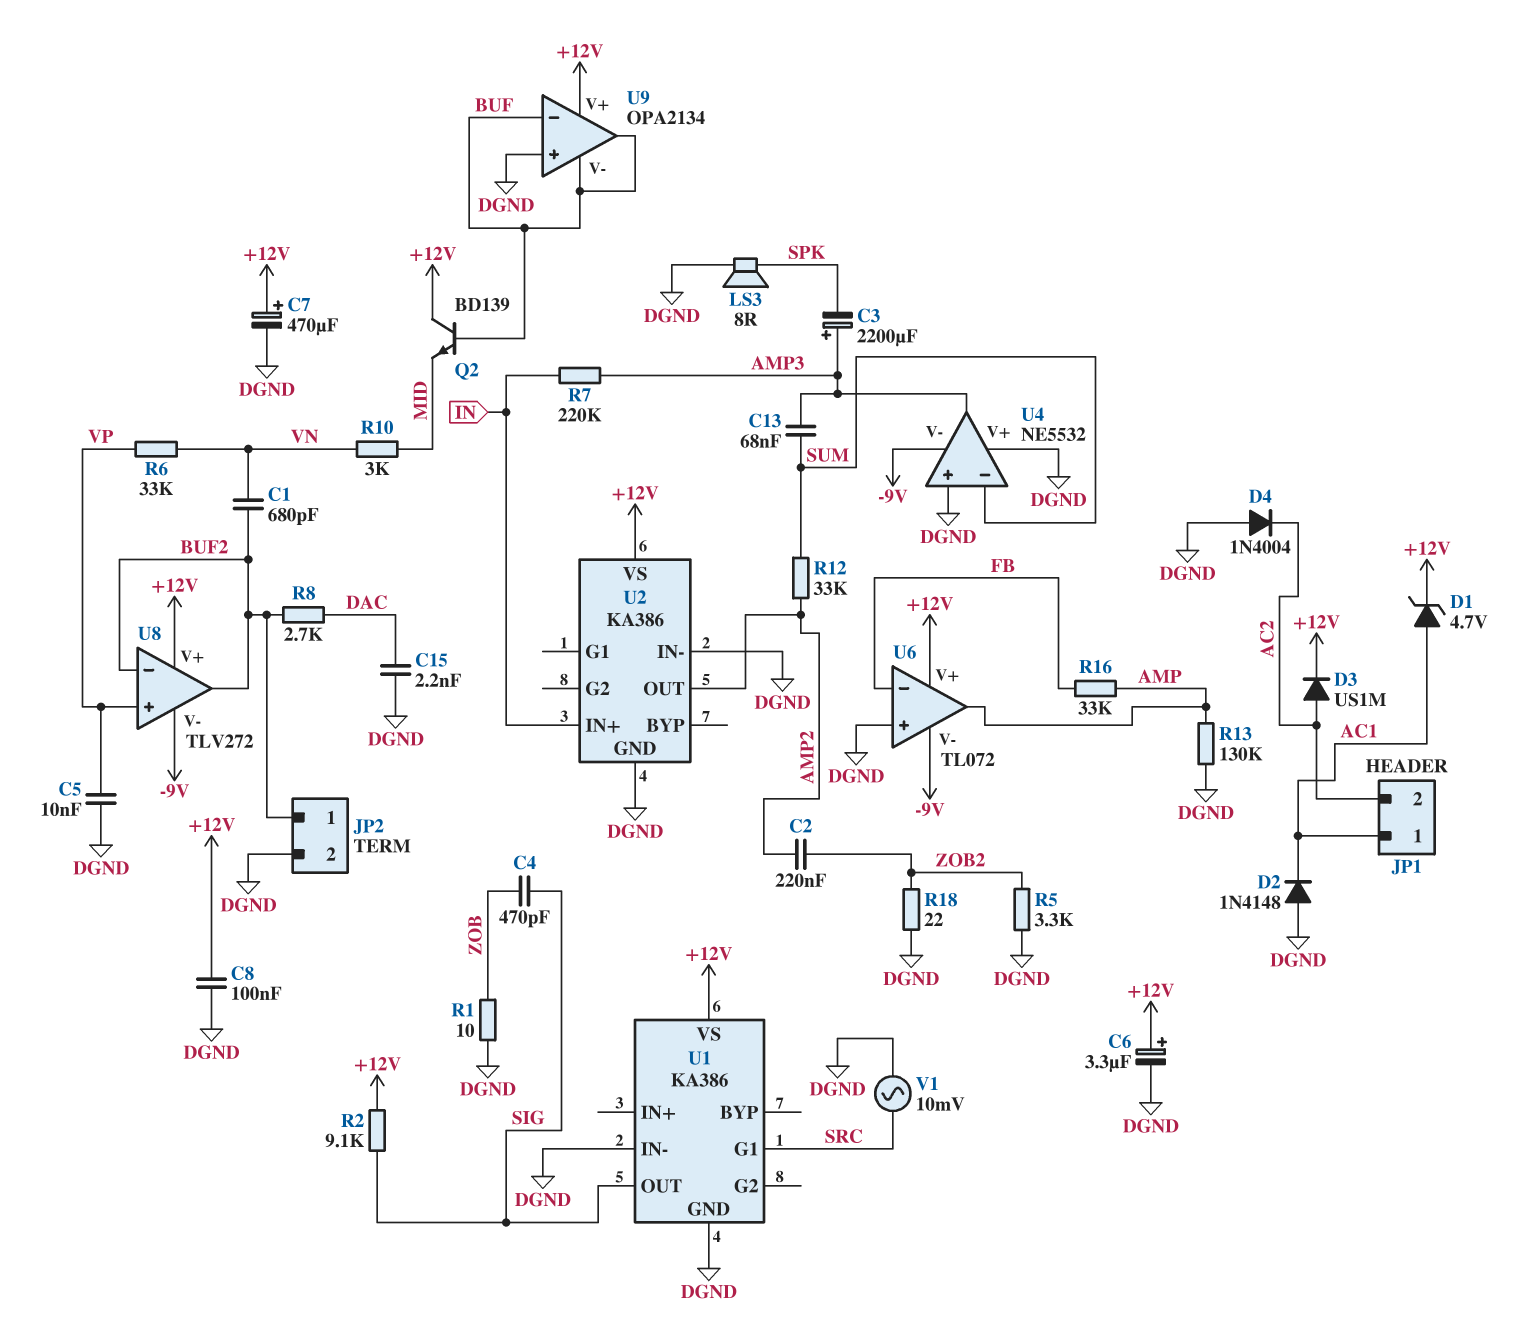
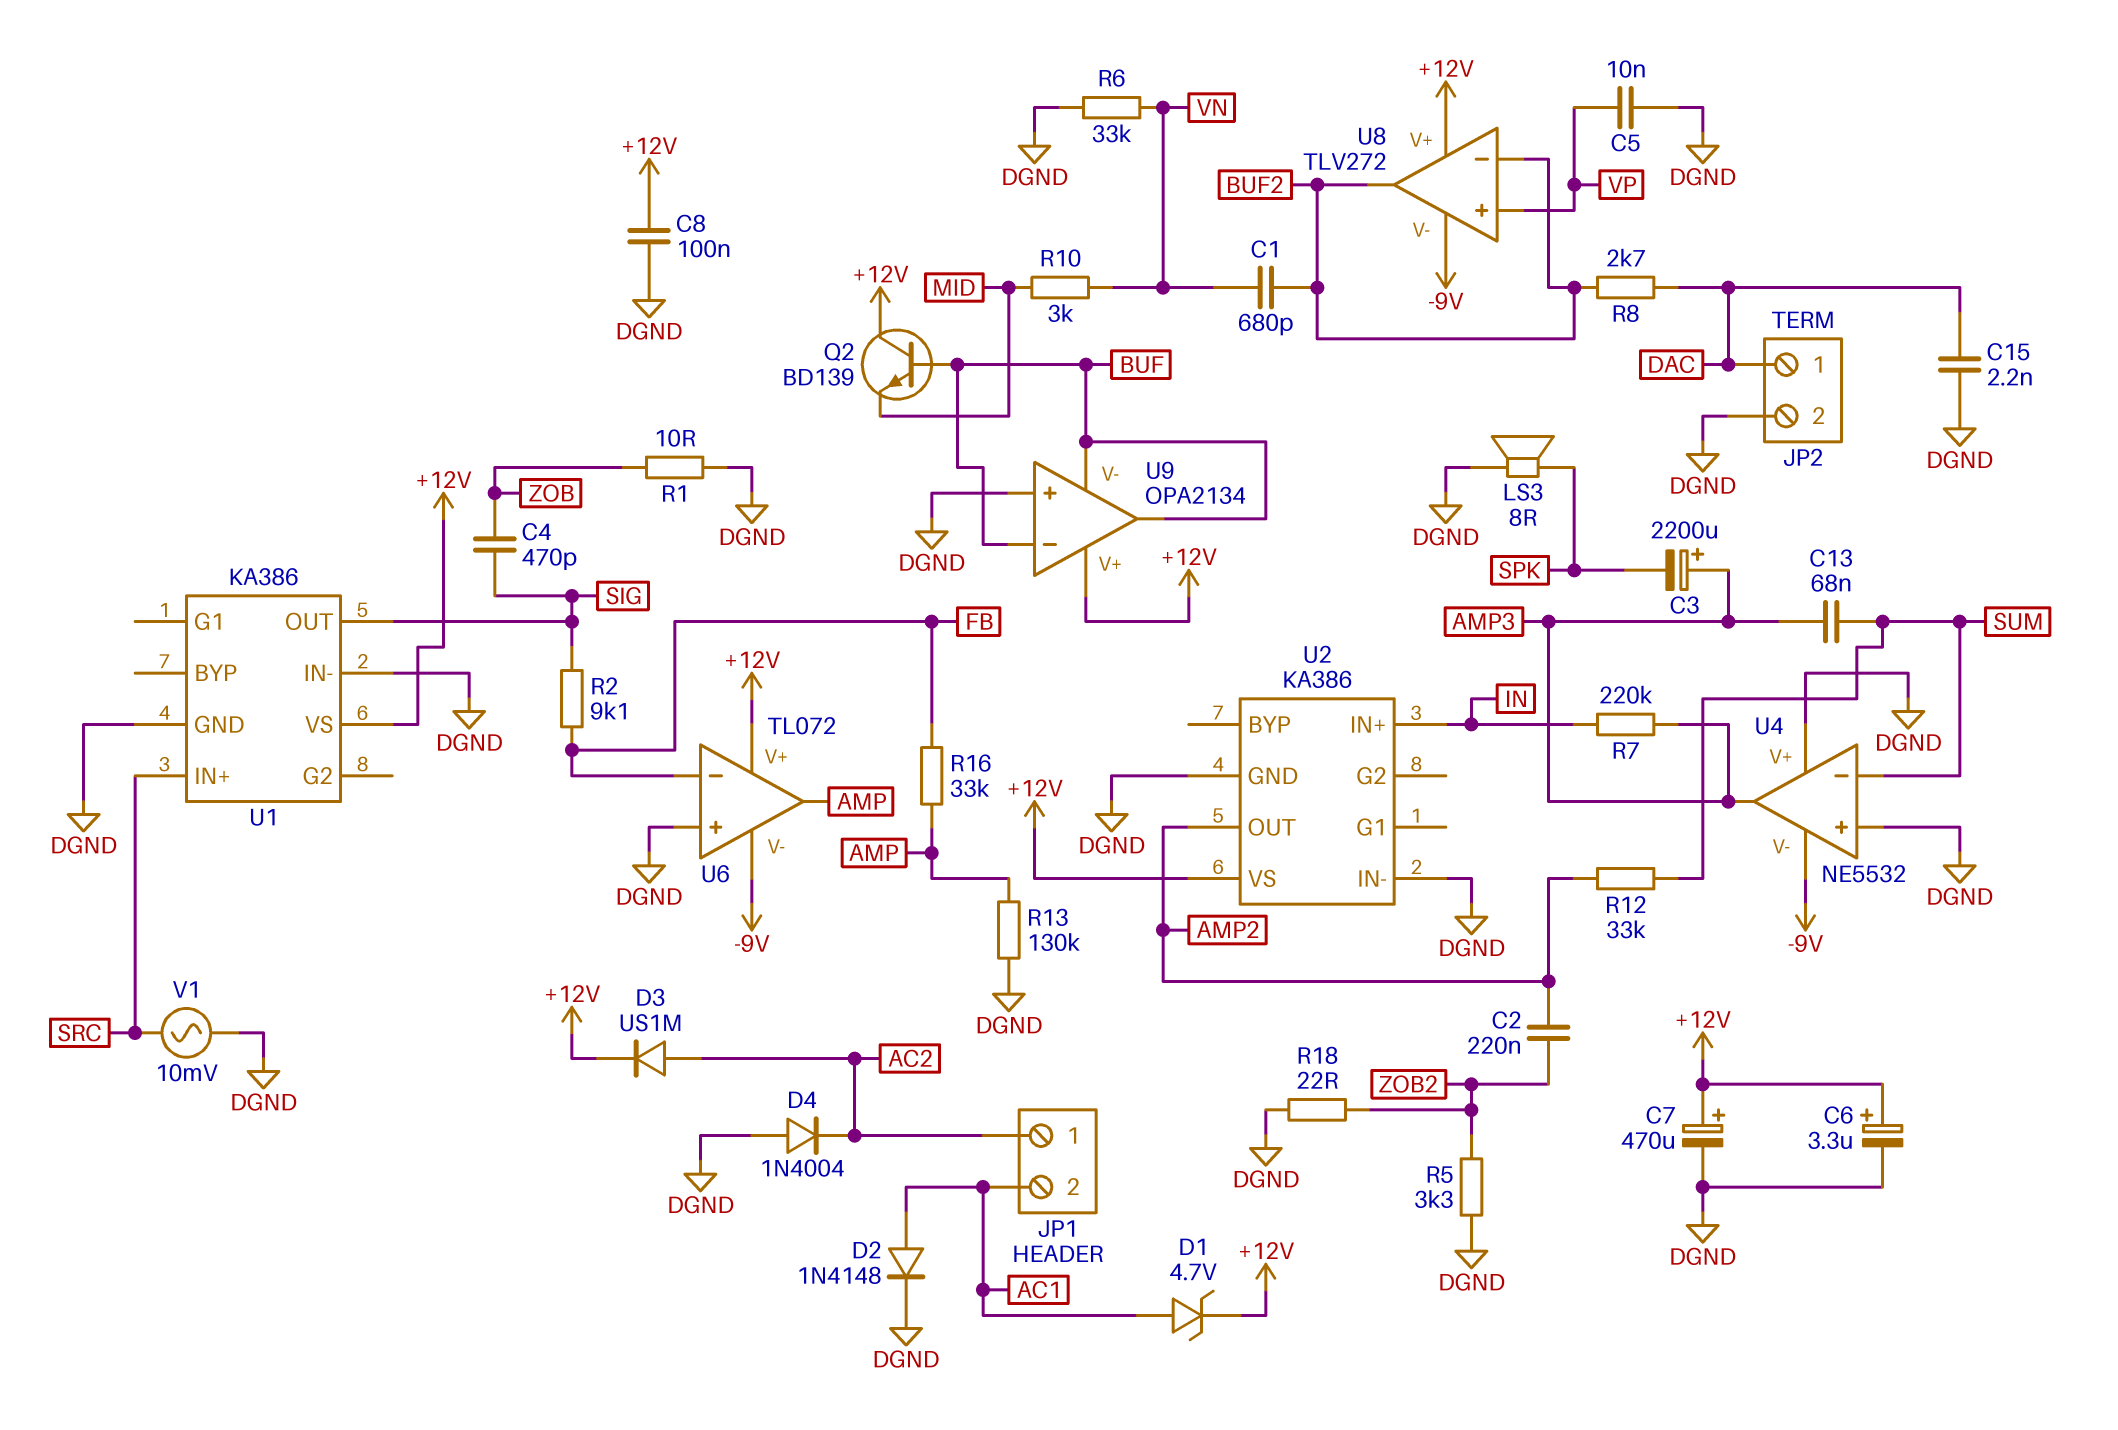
D2: diode 1N4148 (A DGND, K AC1) -> diode 1N4148 (A AC1, K DGND)
JP1 pin 1: AC1 -> AC2
JP1 pin 2: AC2 -> AC1
JP2 pin 1: BUF2 -> DAC
R2: 9.1k (+12V, SIG) -> 9.1k (FB, SIG)
R6: 33k (VN, VP) -> 33k (DGND, VN)
U1 pin G1: SRC -> none
U1 pin IN+: none -> SRC

